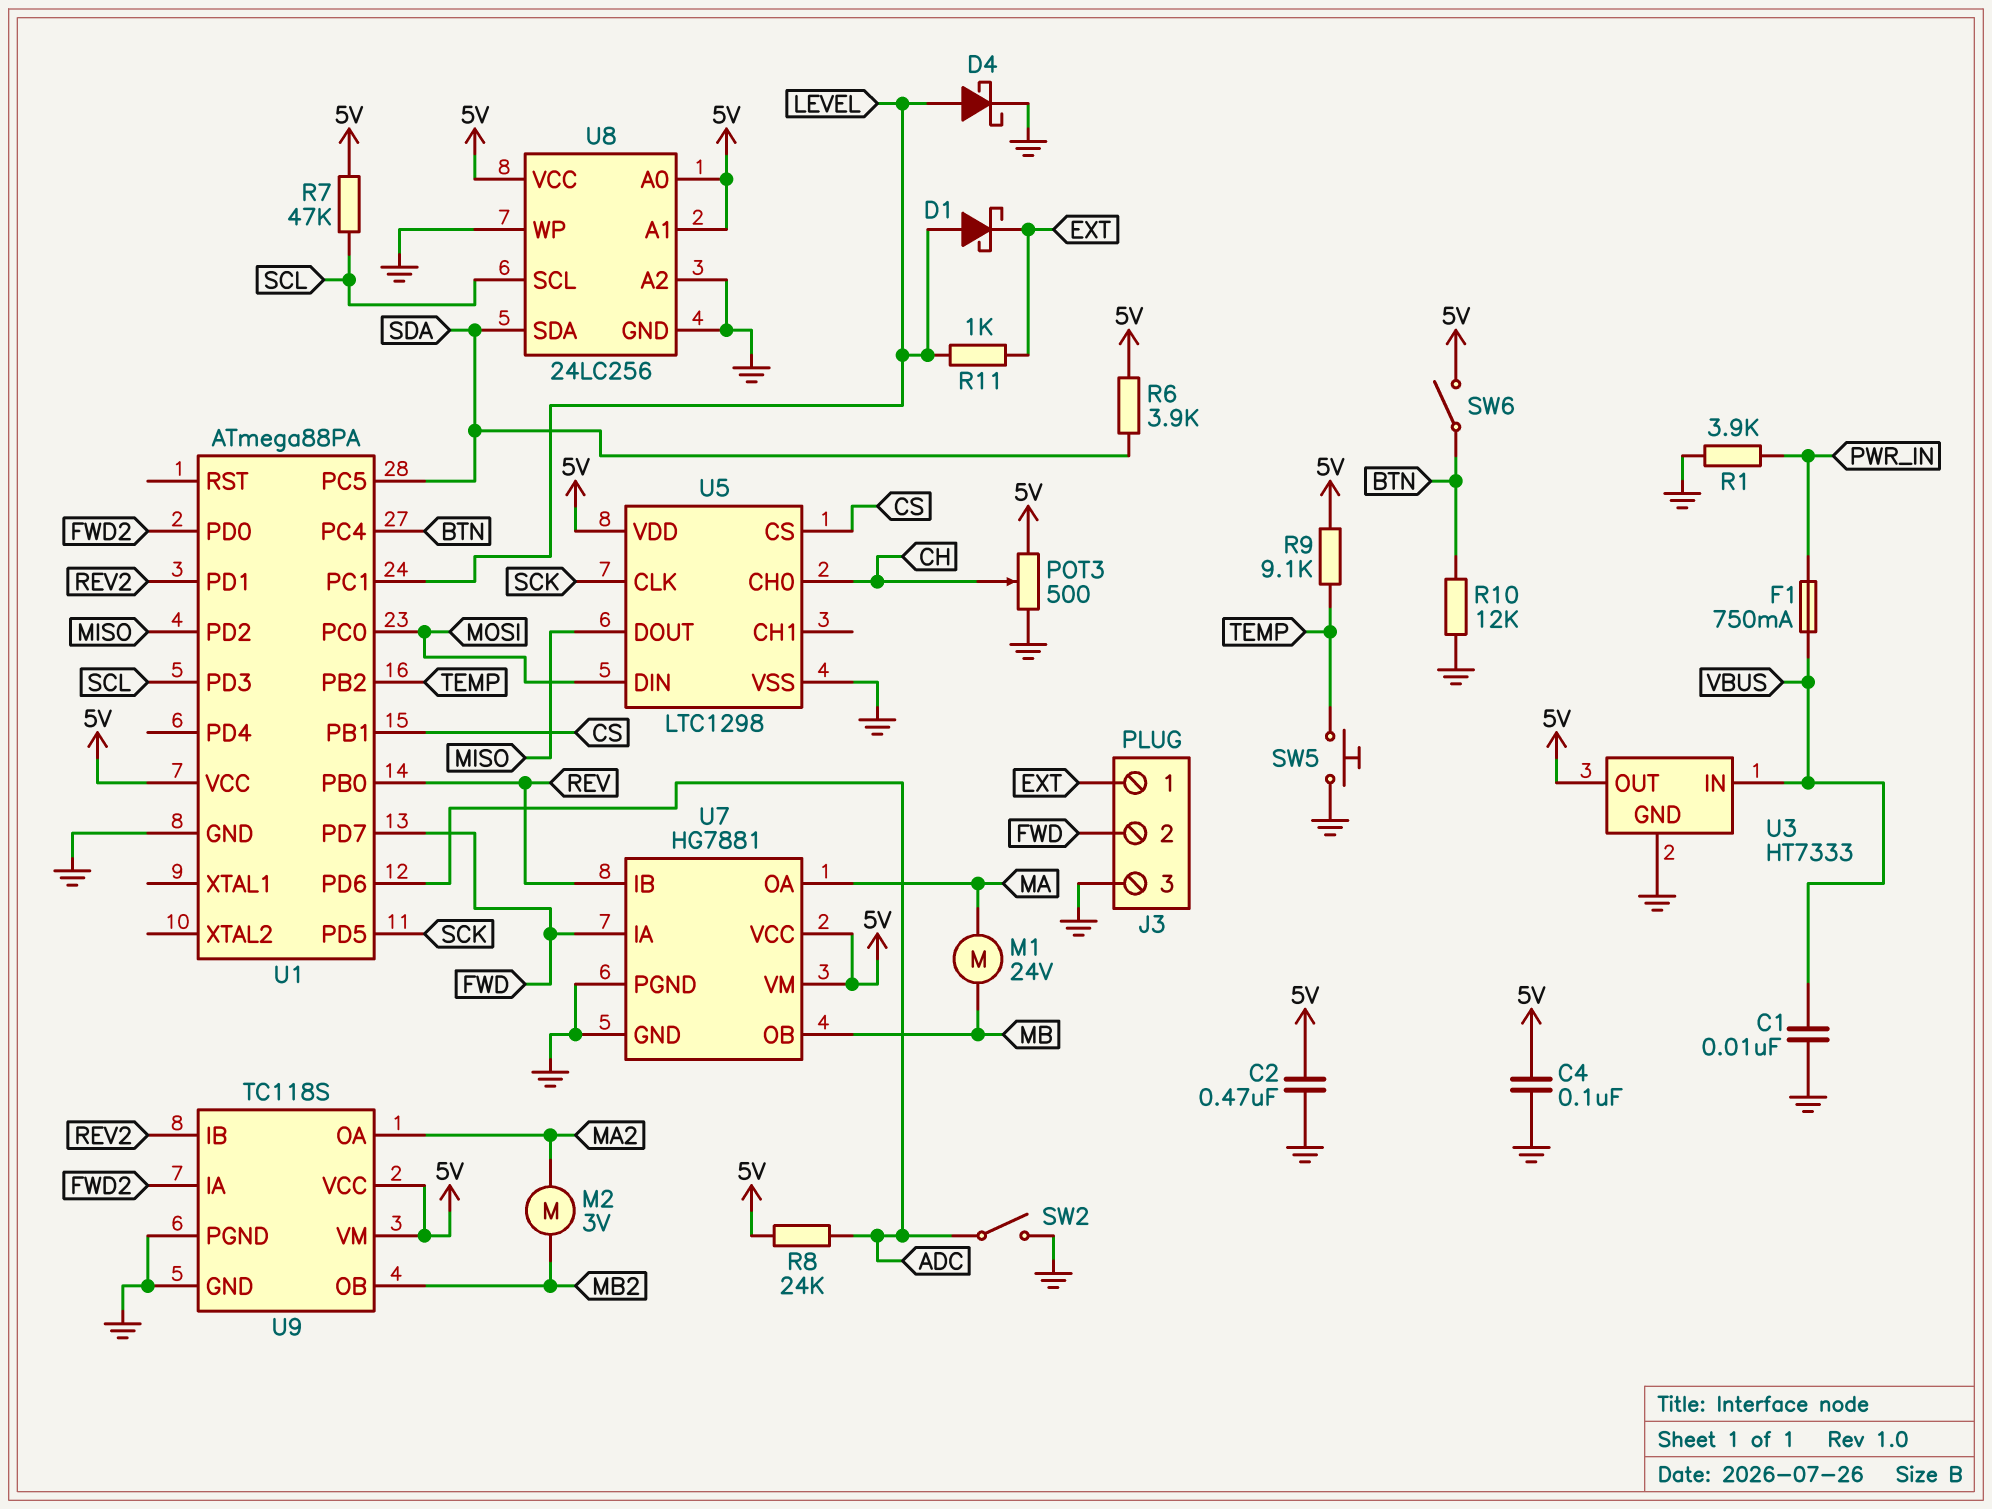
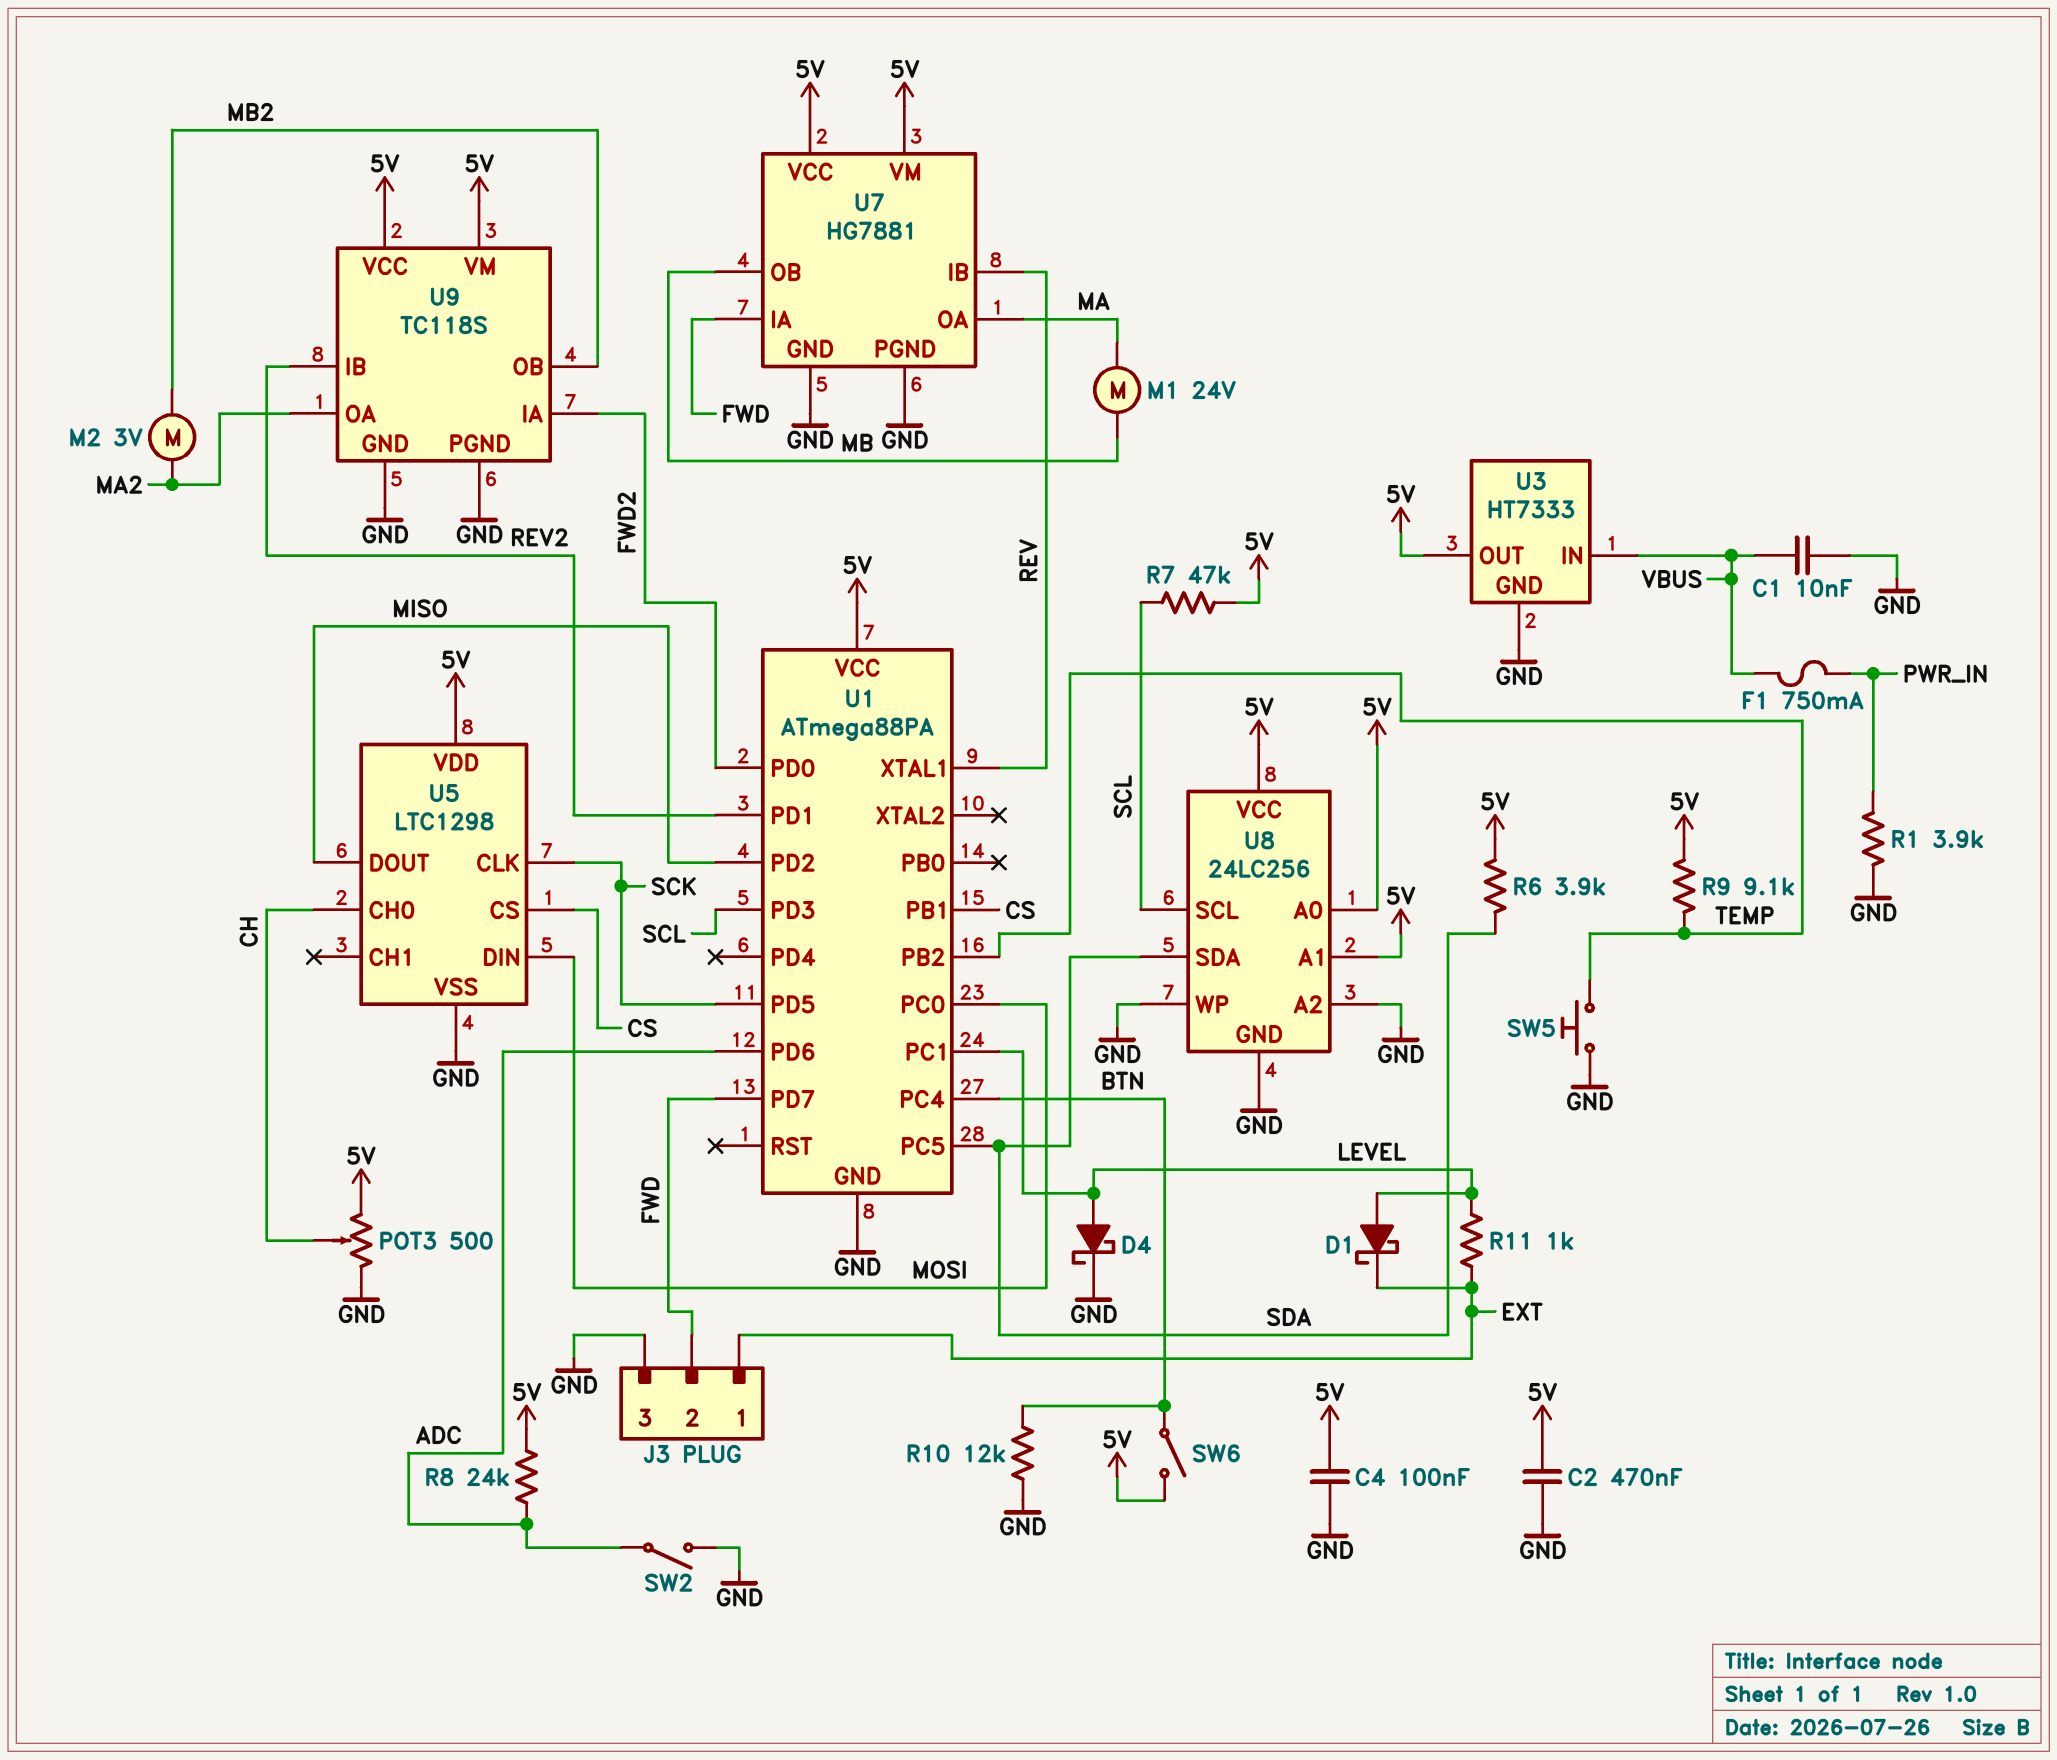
U1 pin PB0: REV -> none
U1 pin XTAL1: none -> REV

